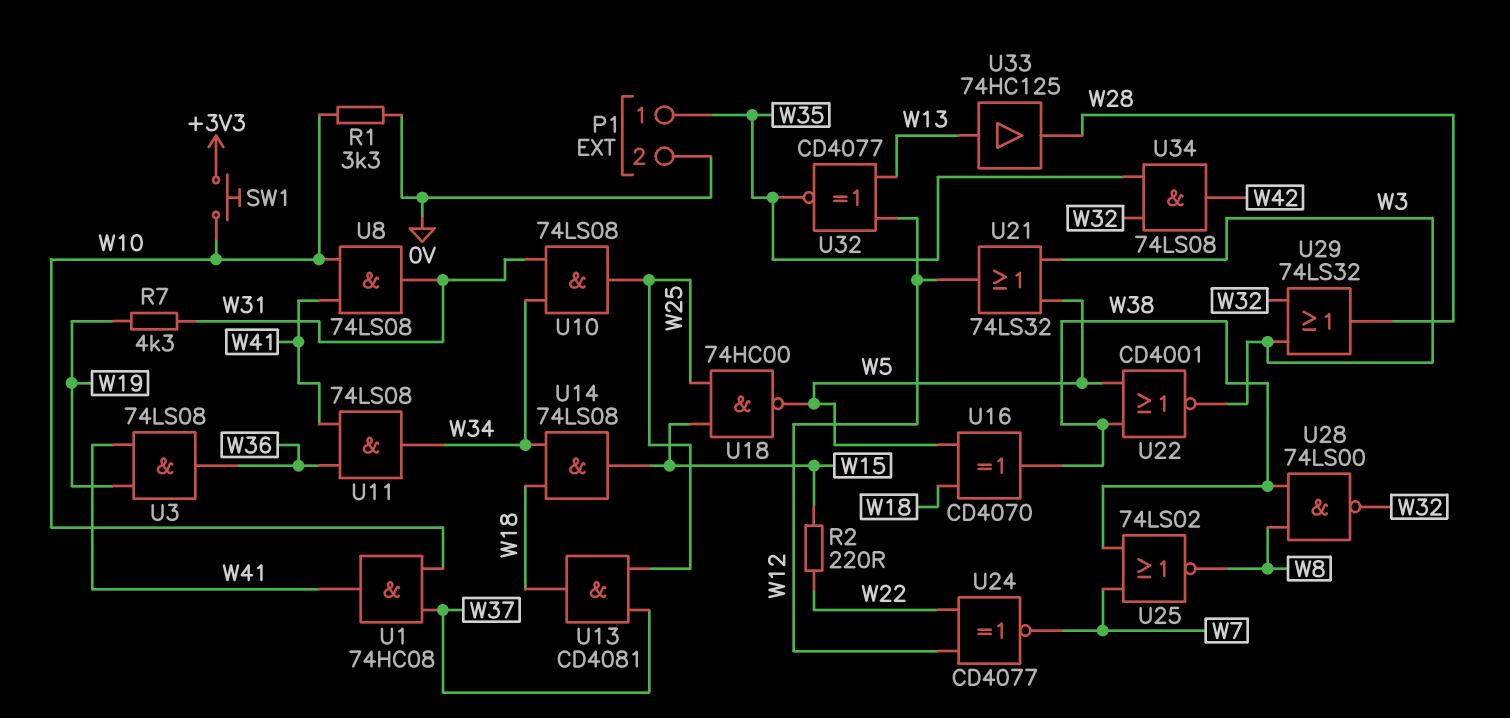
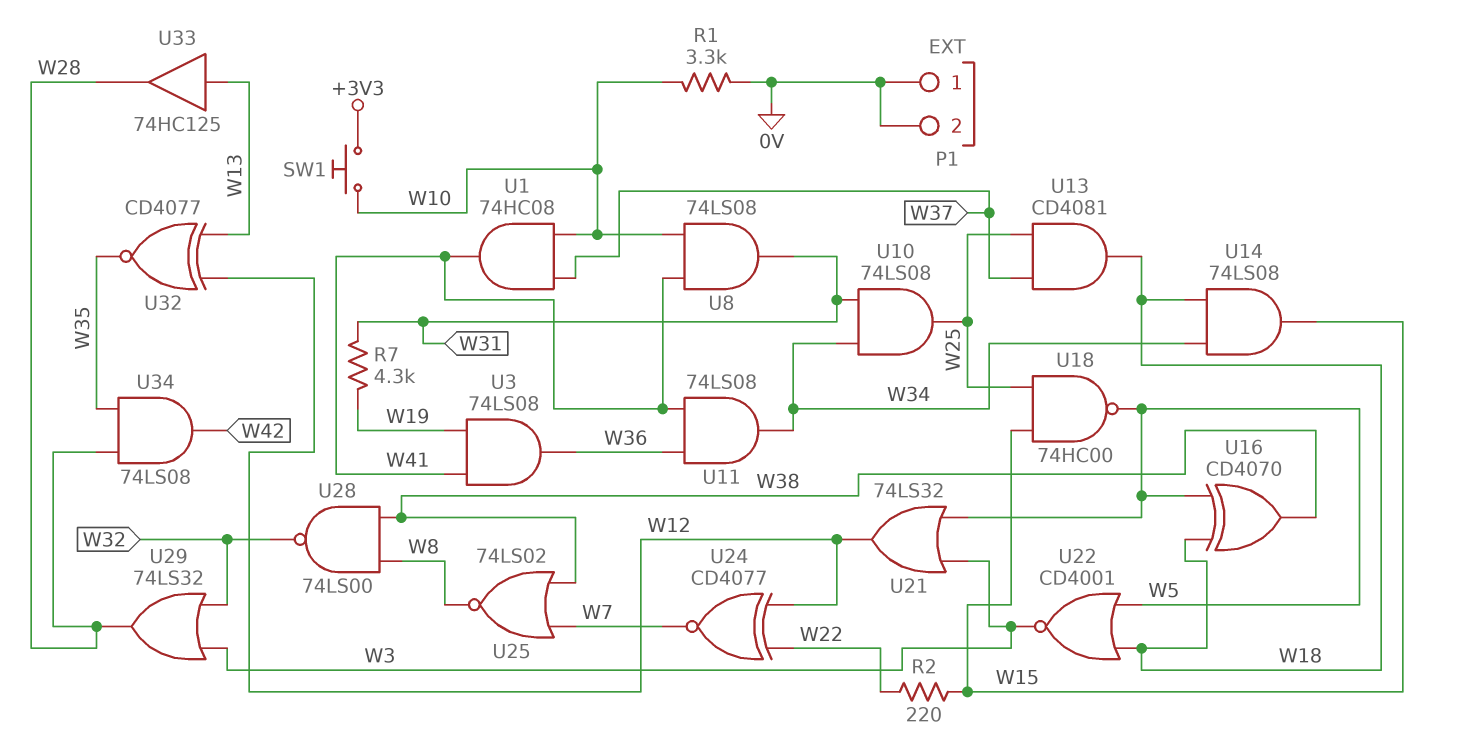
P1 pin 1: W35 -> 0V
U22: NOR CD4001 (in W5, in W38, out W3) -> NOR CD4001 (in W5, in W18, out W3)
U34: AND 74LS08 (in W32, in W35, out W42) -> AND 74LS08 (in W28, in W35, out W42)

